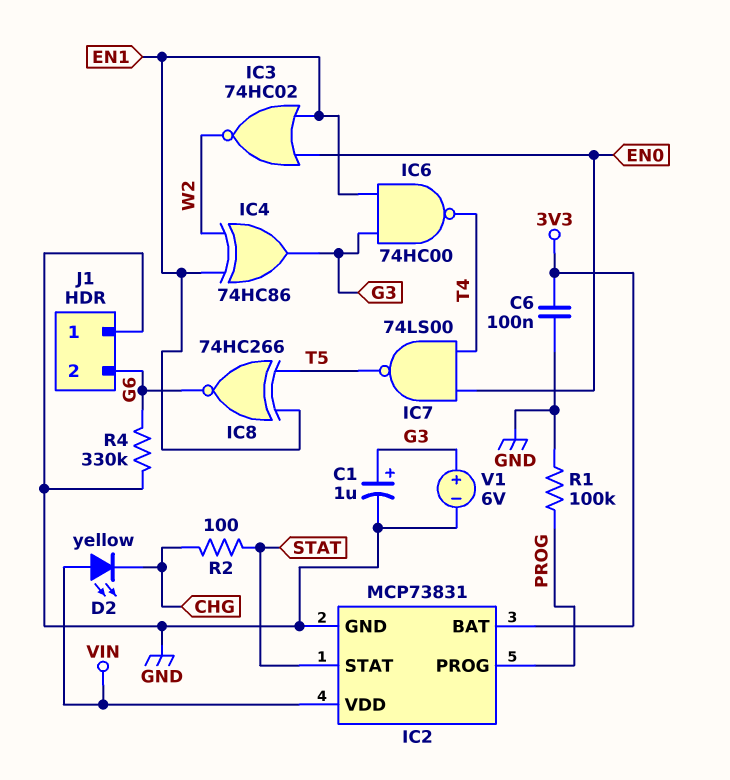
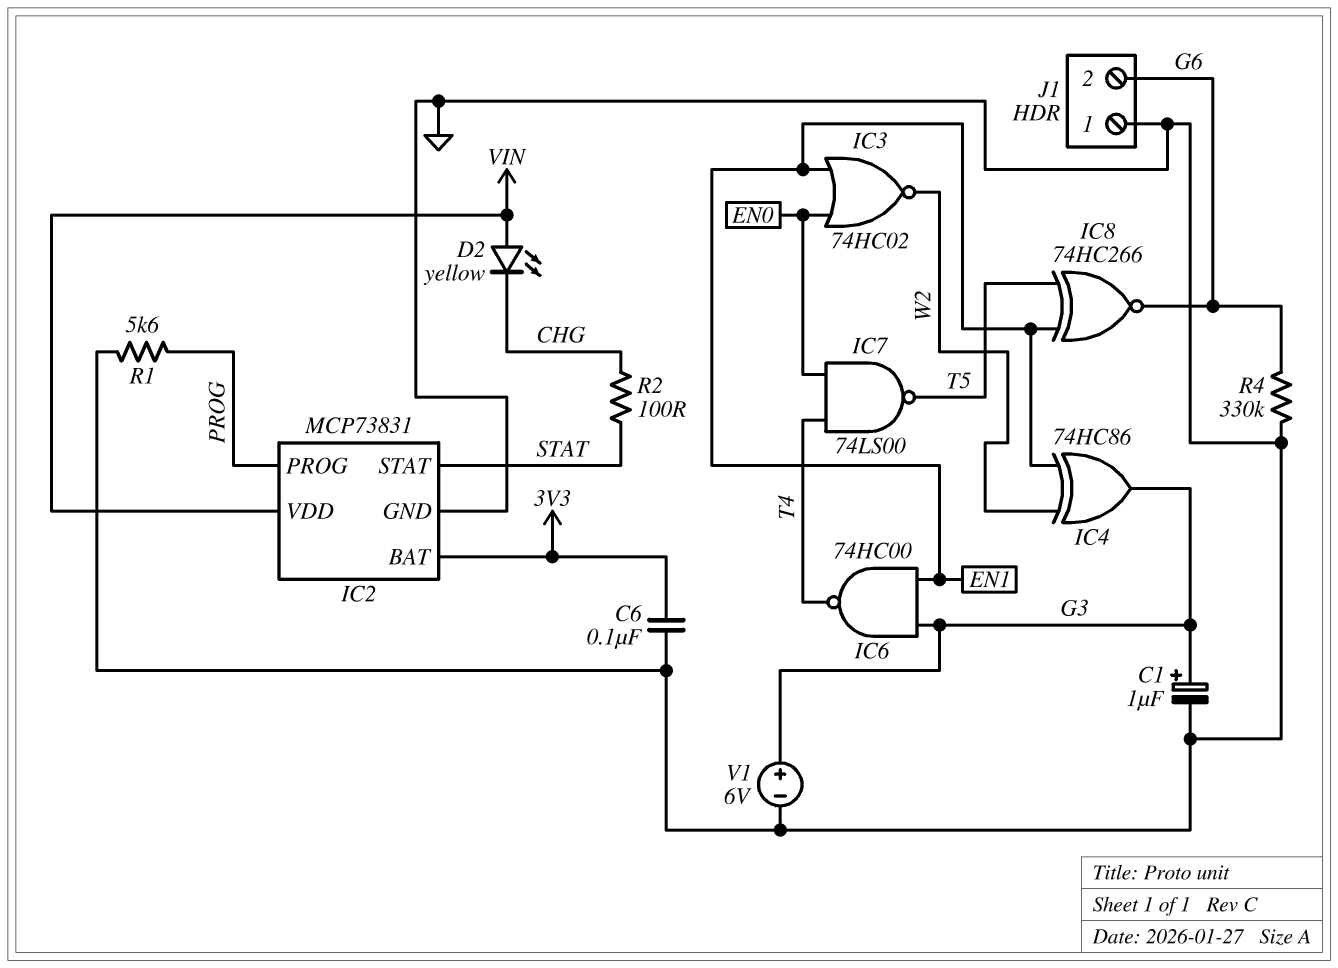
R1: 100k (GND, PROG) -> 5.6k (GND, PROG)

